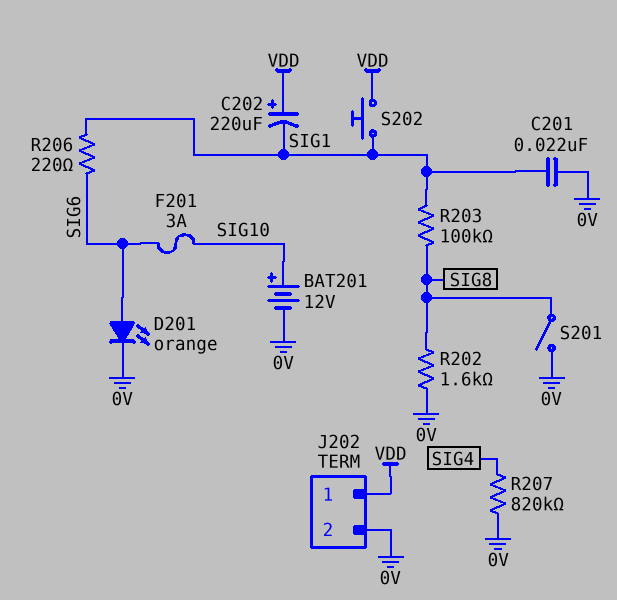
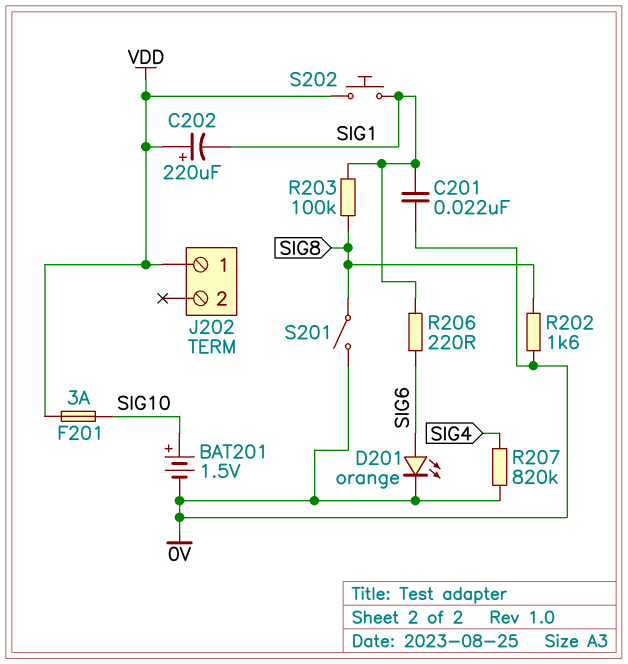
BAT201: 12V (plus SIG10, minus 0V) -> 1.5V (plus SIG10, minus 0V)
F201: 3A (SIG6, SIG10) -> 3A (SIG10, VDD)
J202 pin 2: 0V -> none

